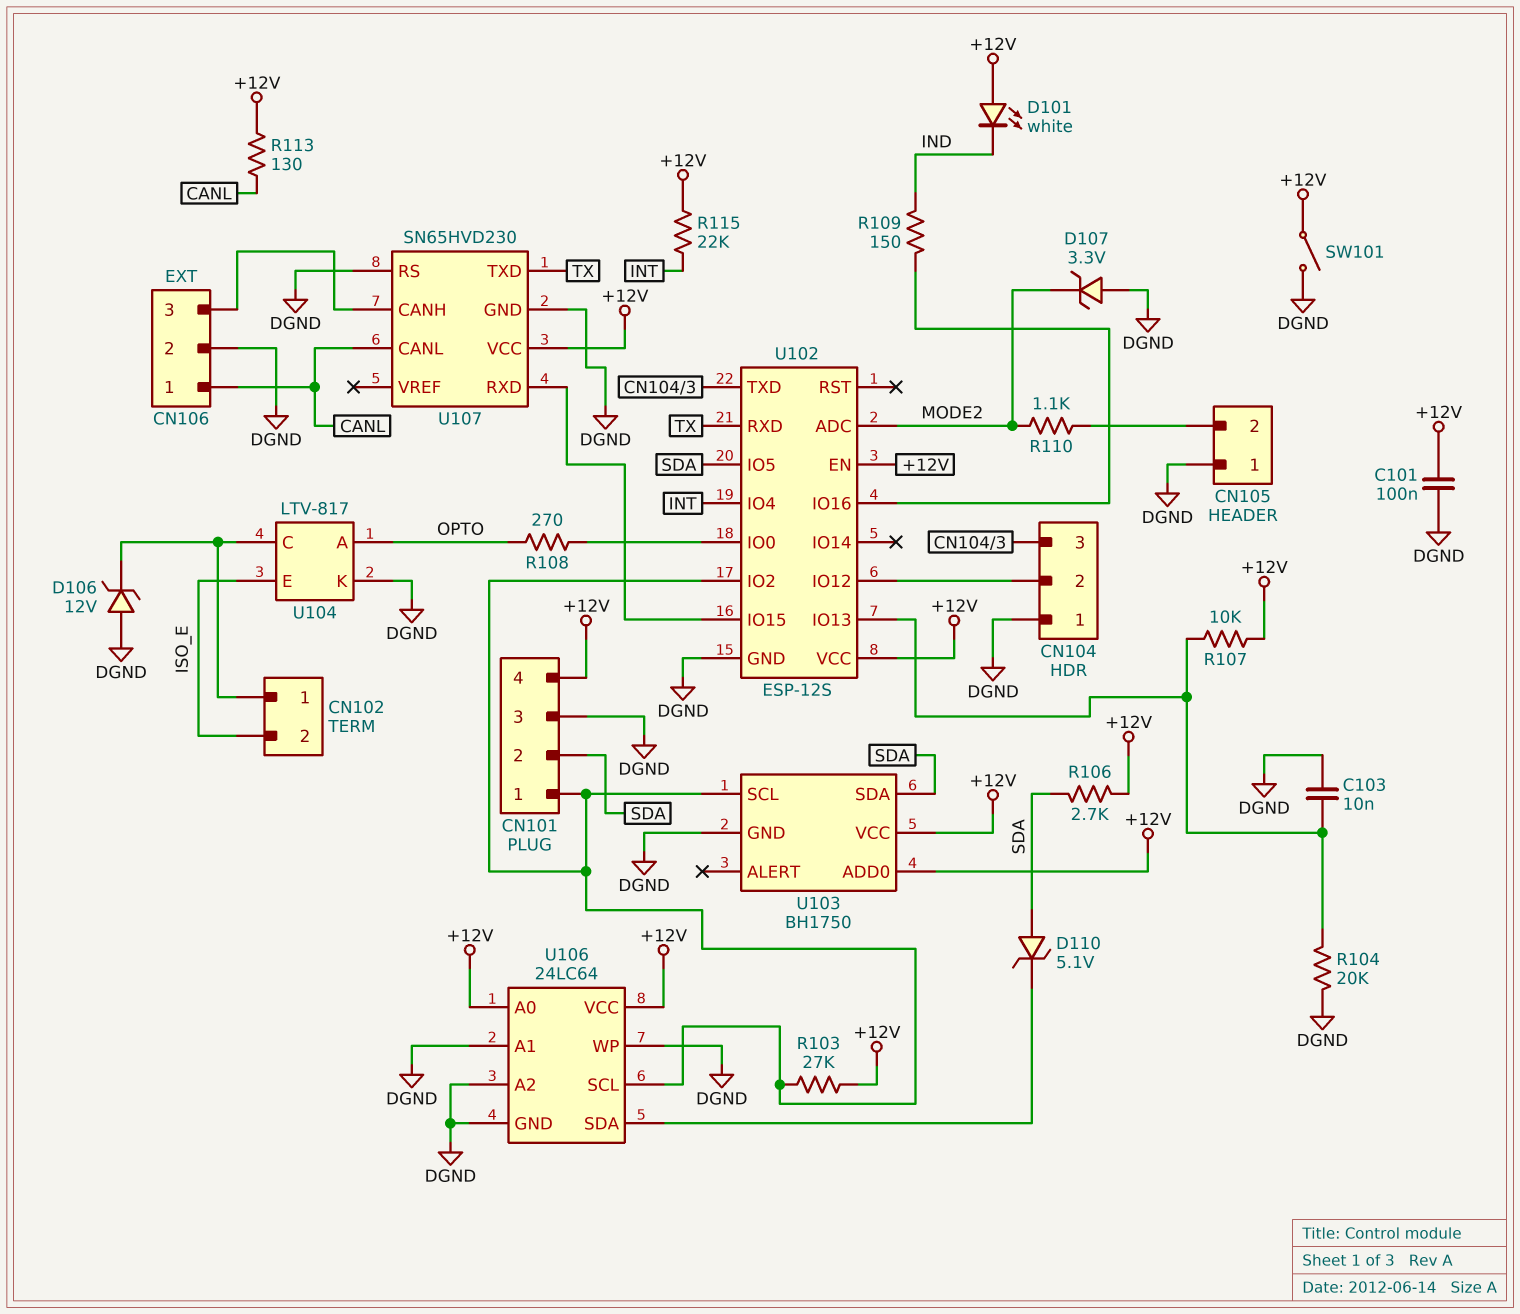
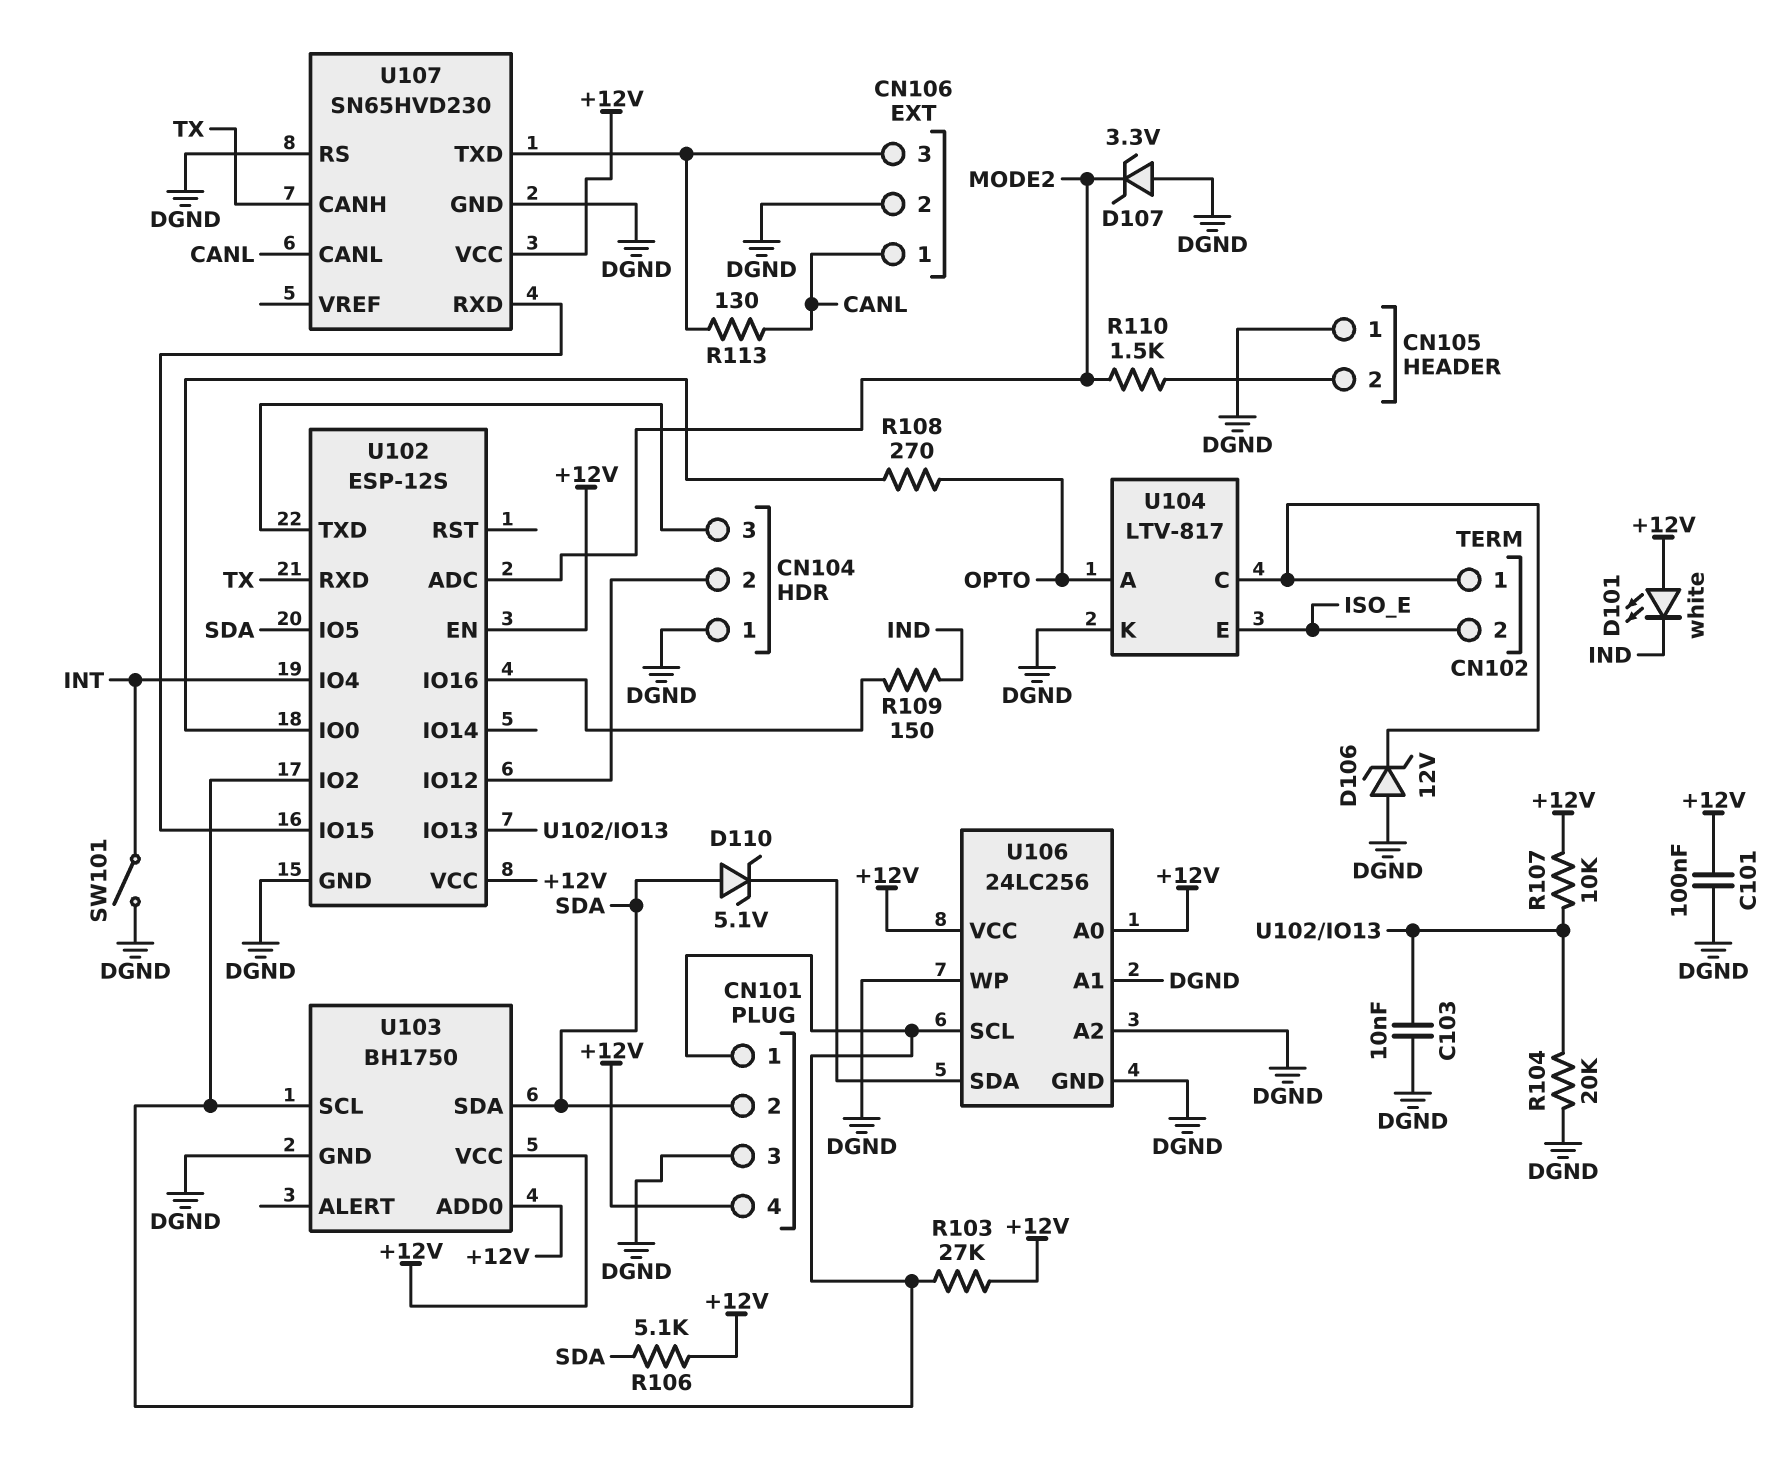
R106: 2.7k (+12V, SDA) -> 5.1k (+12V, SDA)
R110: 1.1k (CN105/2, MODE2) -> 1.5k (CN105/2, MODE2)
R113: 130 (+12V, CANL) -> 130 (CANL, CN106/3)
R115: 22k (+12V, INT) -> none
SW101: switch (+12V, DGND) -> switch (DGND, INT)
U106: 24LC64 -> 24LC256
U107 pin CANH: CN106/3 -> TX
U107 pin TXD: TX -> CN106/3

